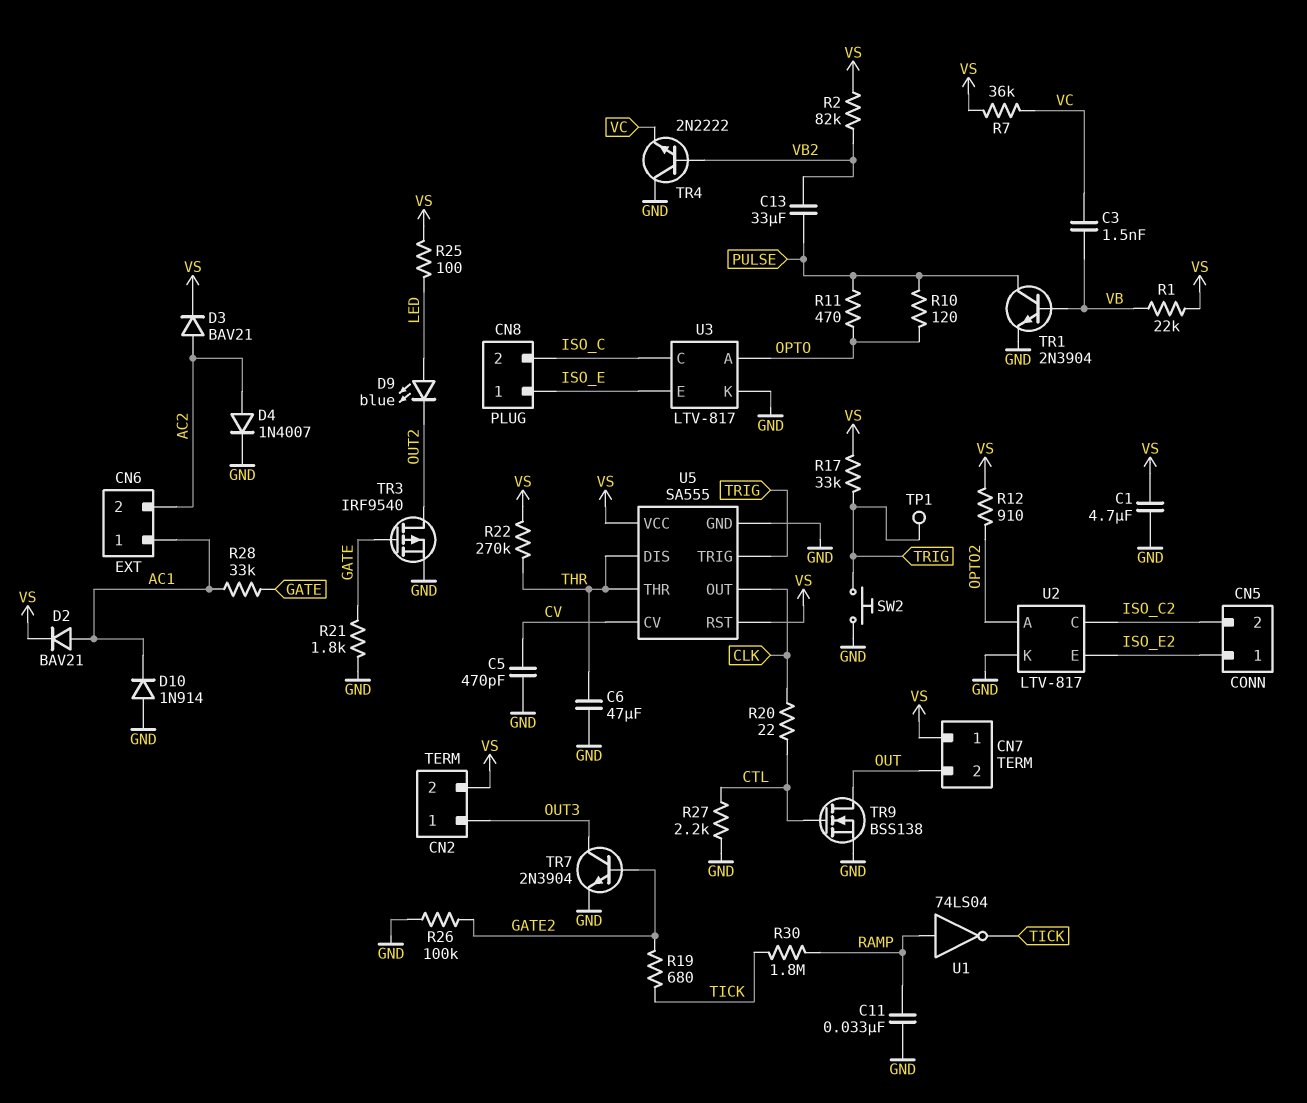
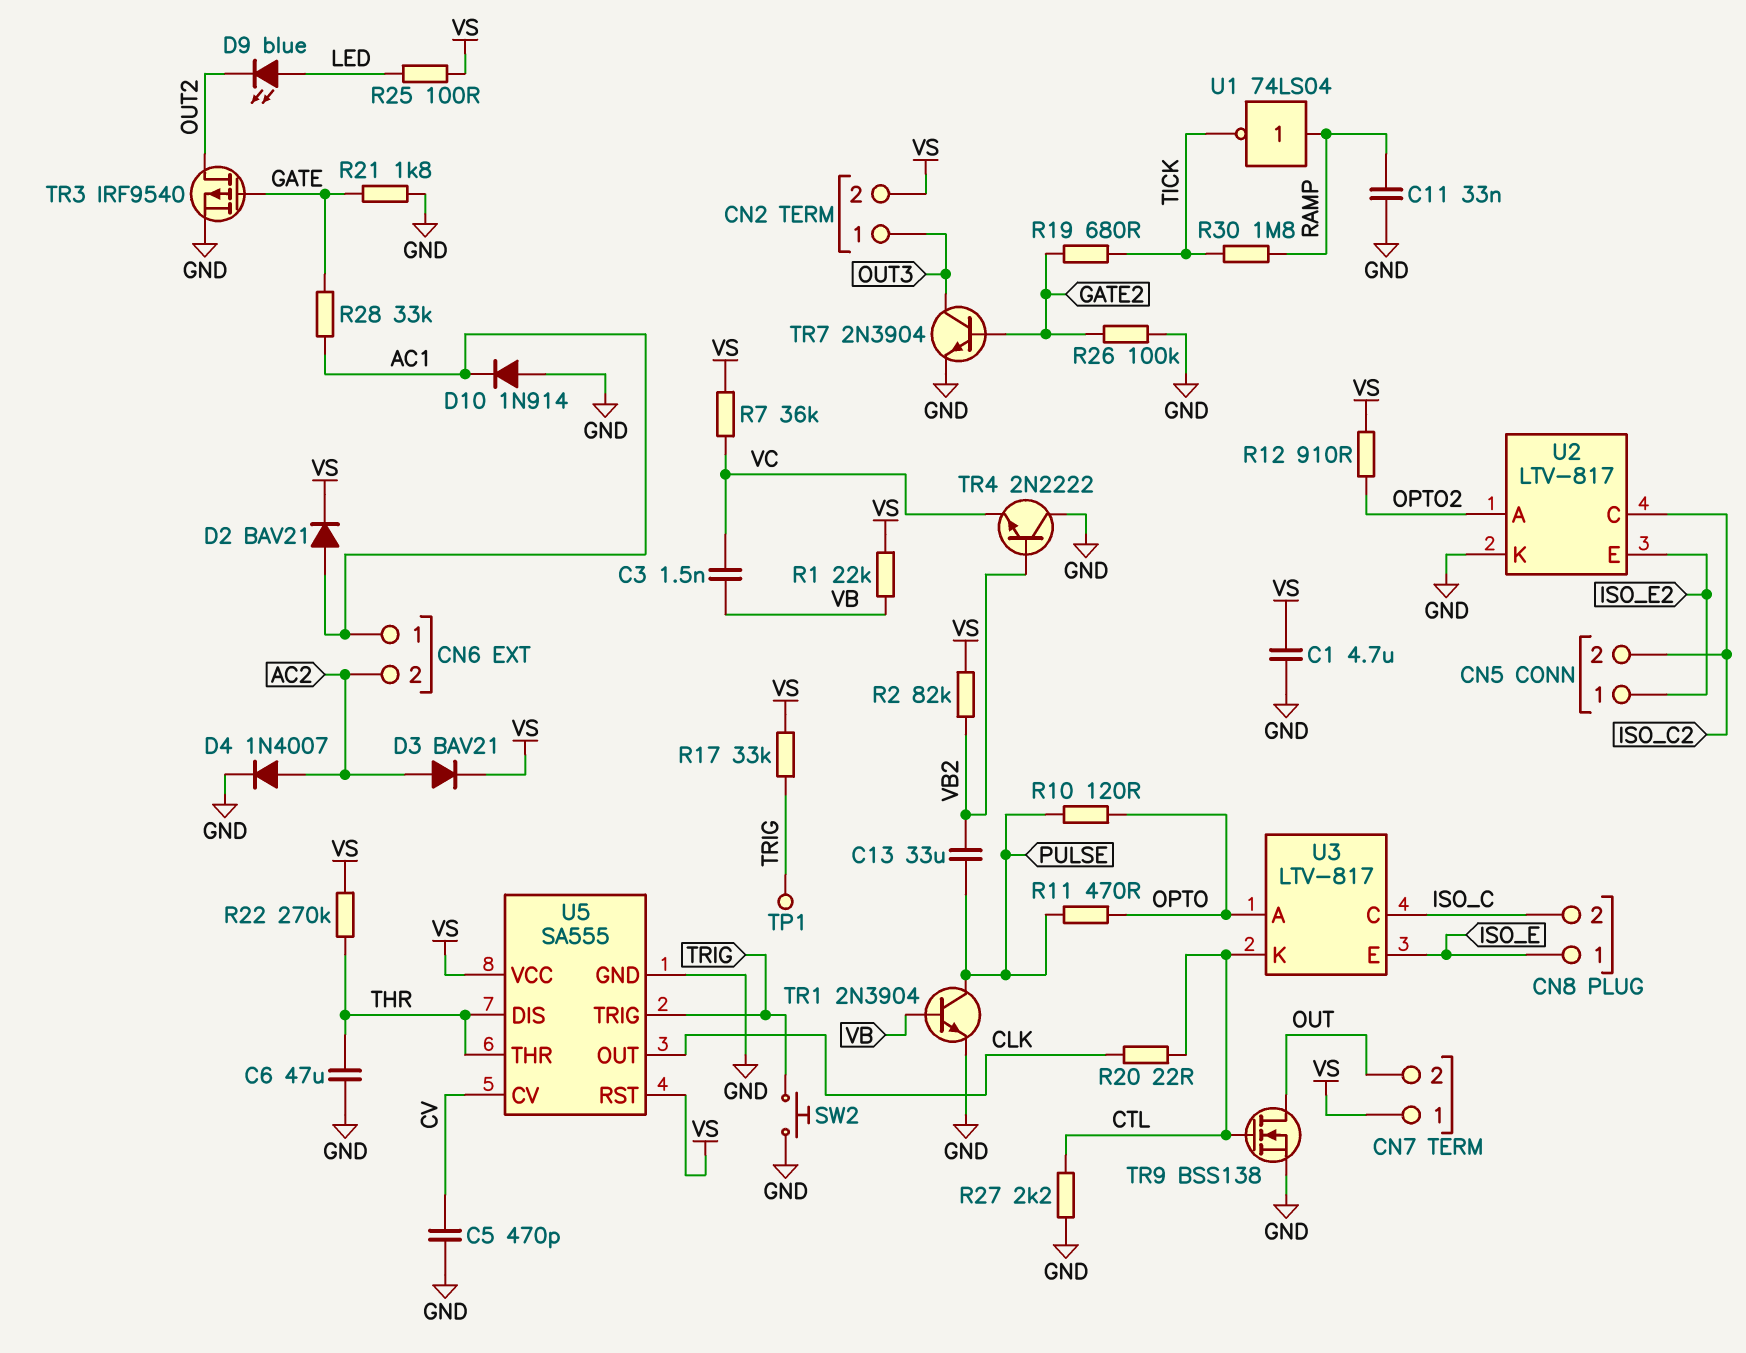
U3 pin K: GND -> CTL

